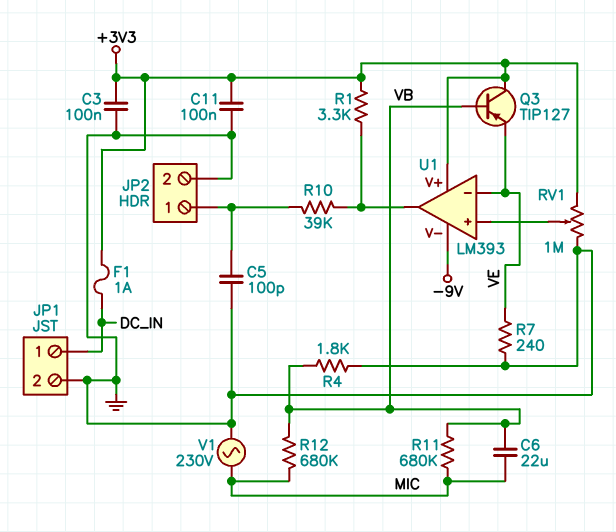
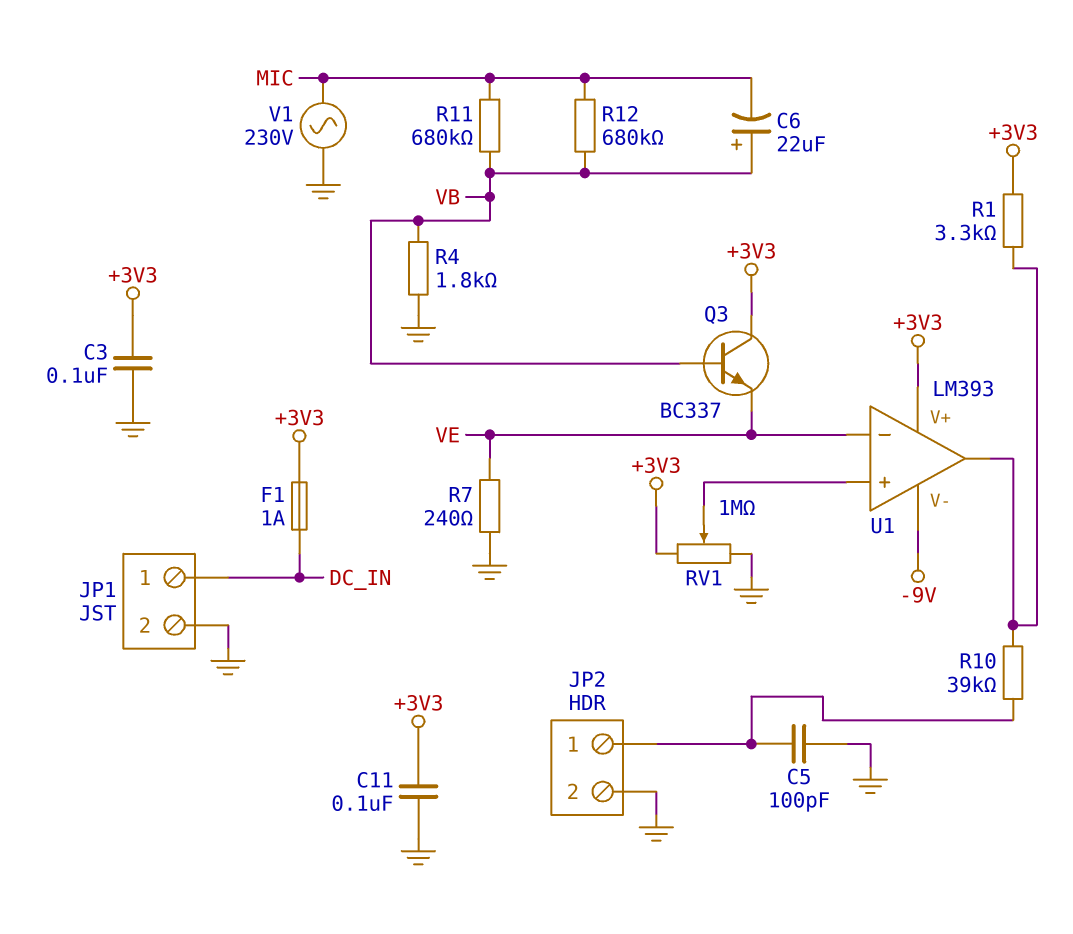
C6: 22uF (MIC, VB) -> 22uF (plus VB, minus MIC)
Q3: PNP TIP127 (B VB, C +3V3, E VE) -> NPN BC337 (B VB, C +3V3, E VE)

